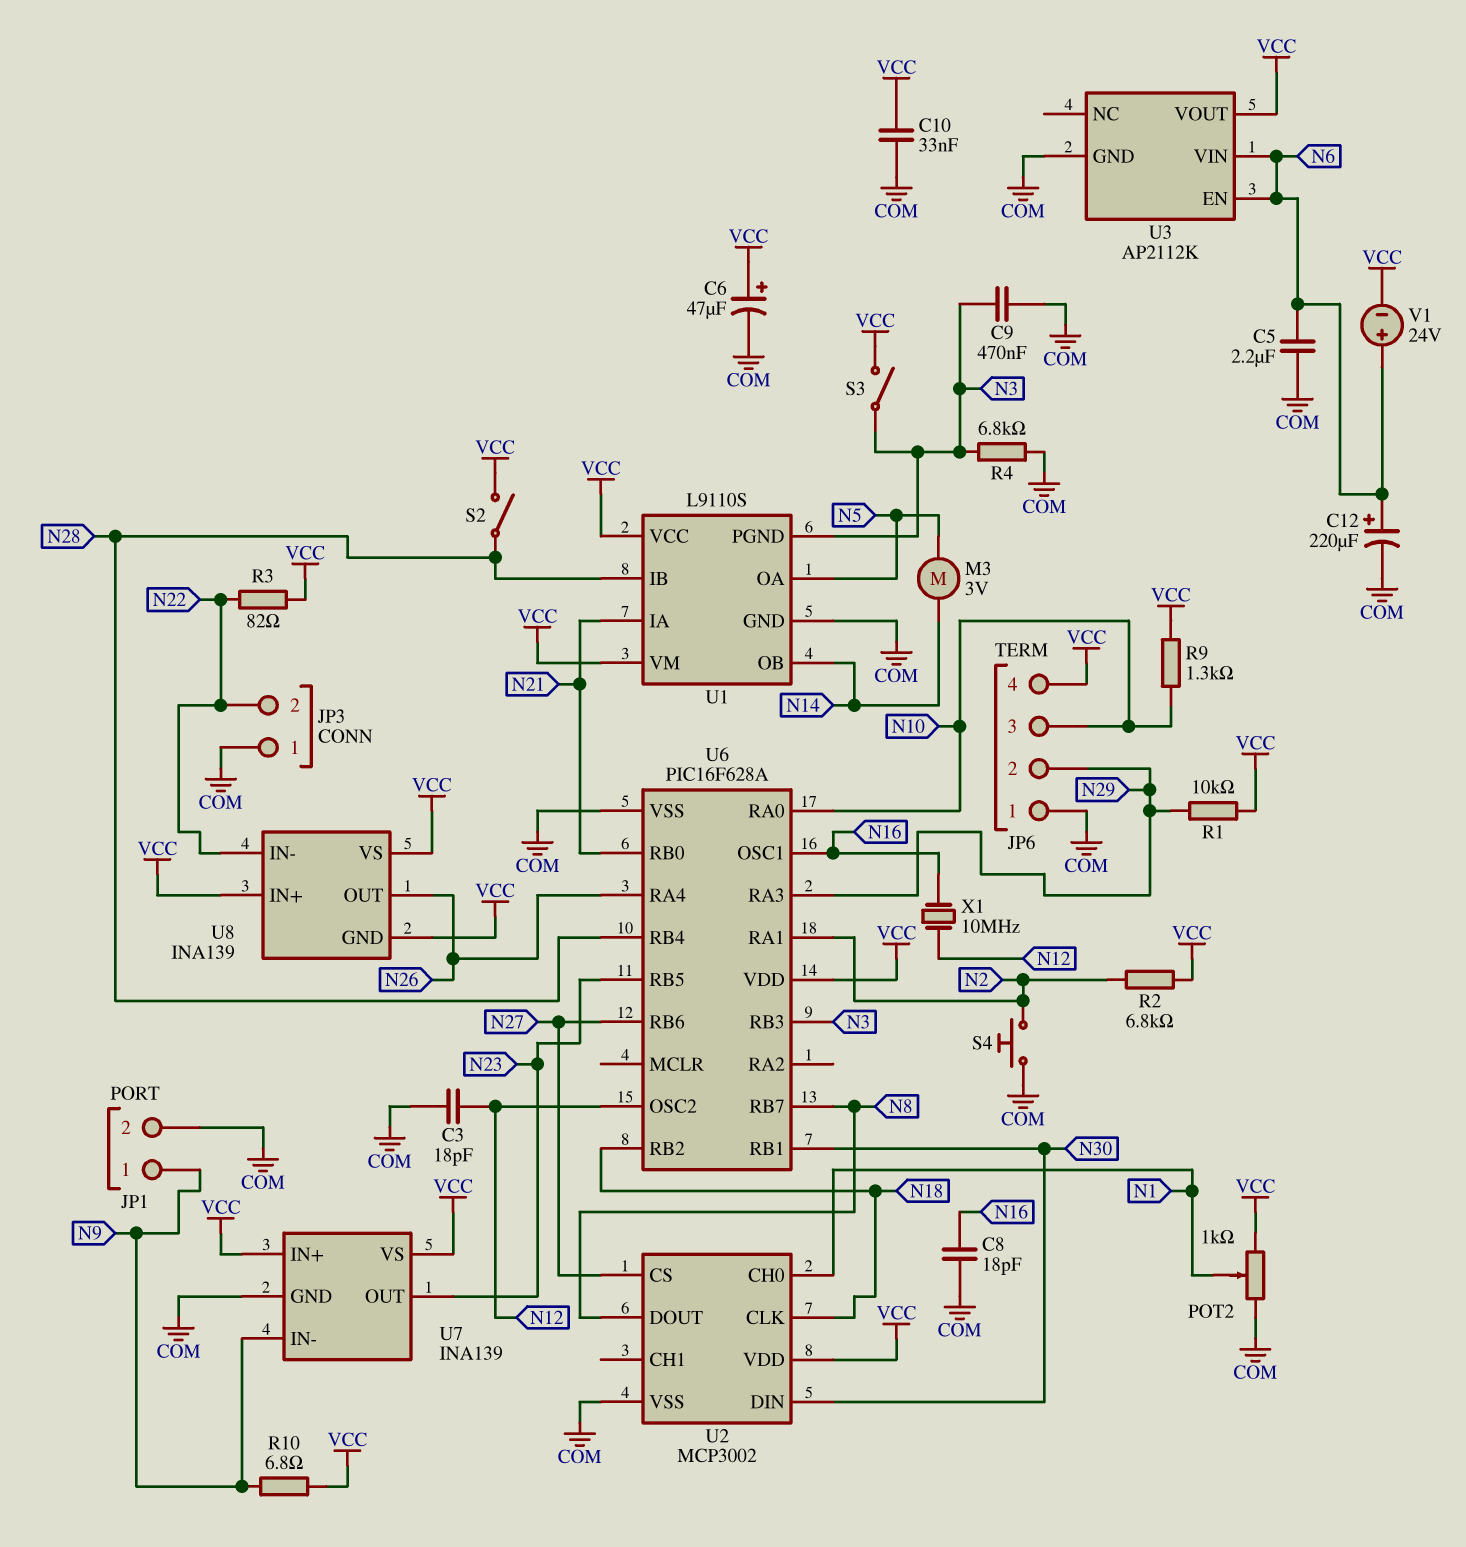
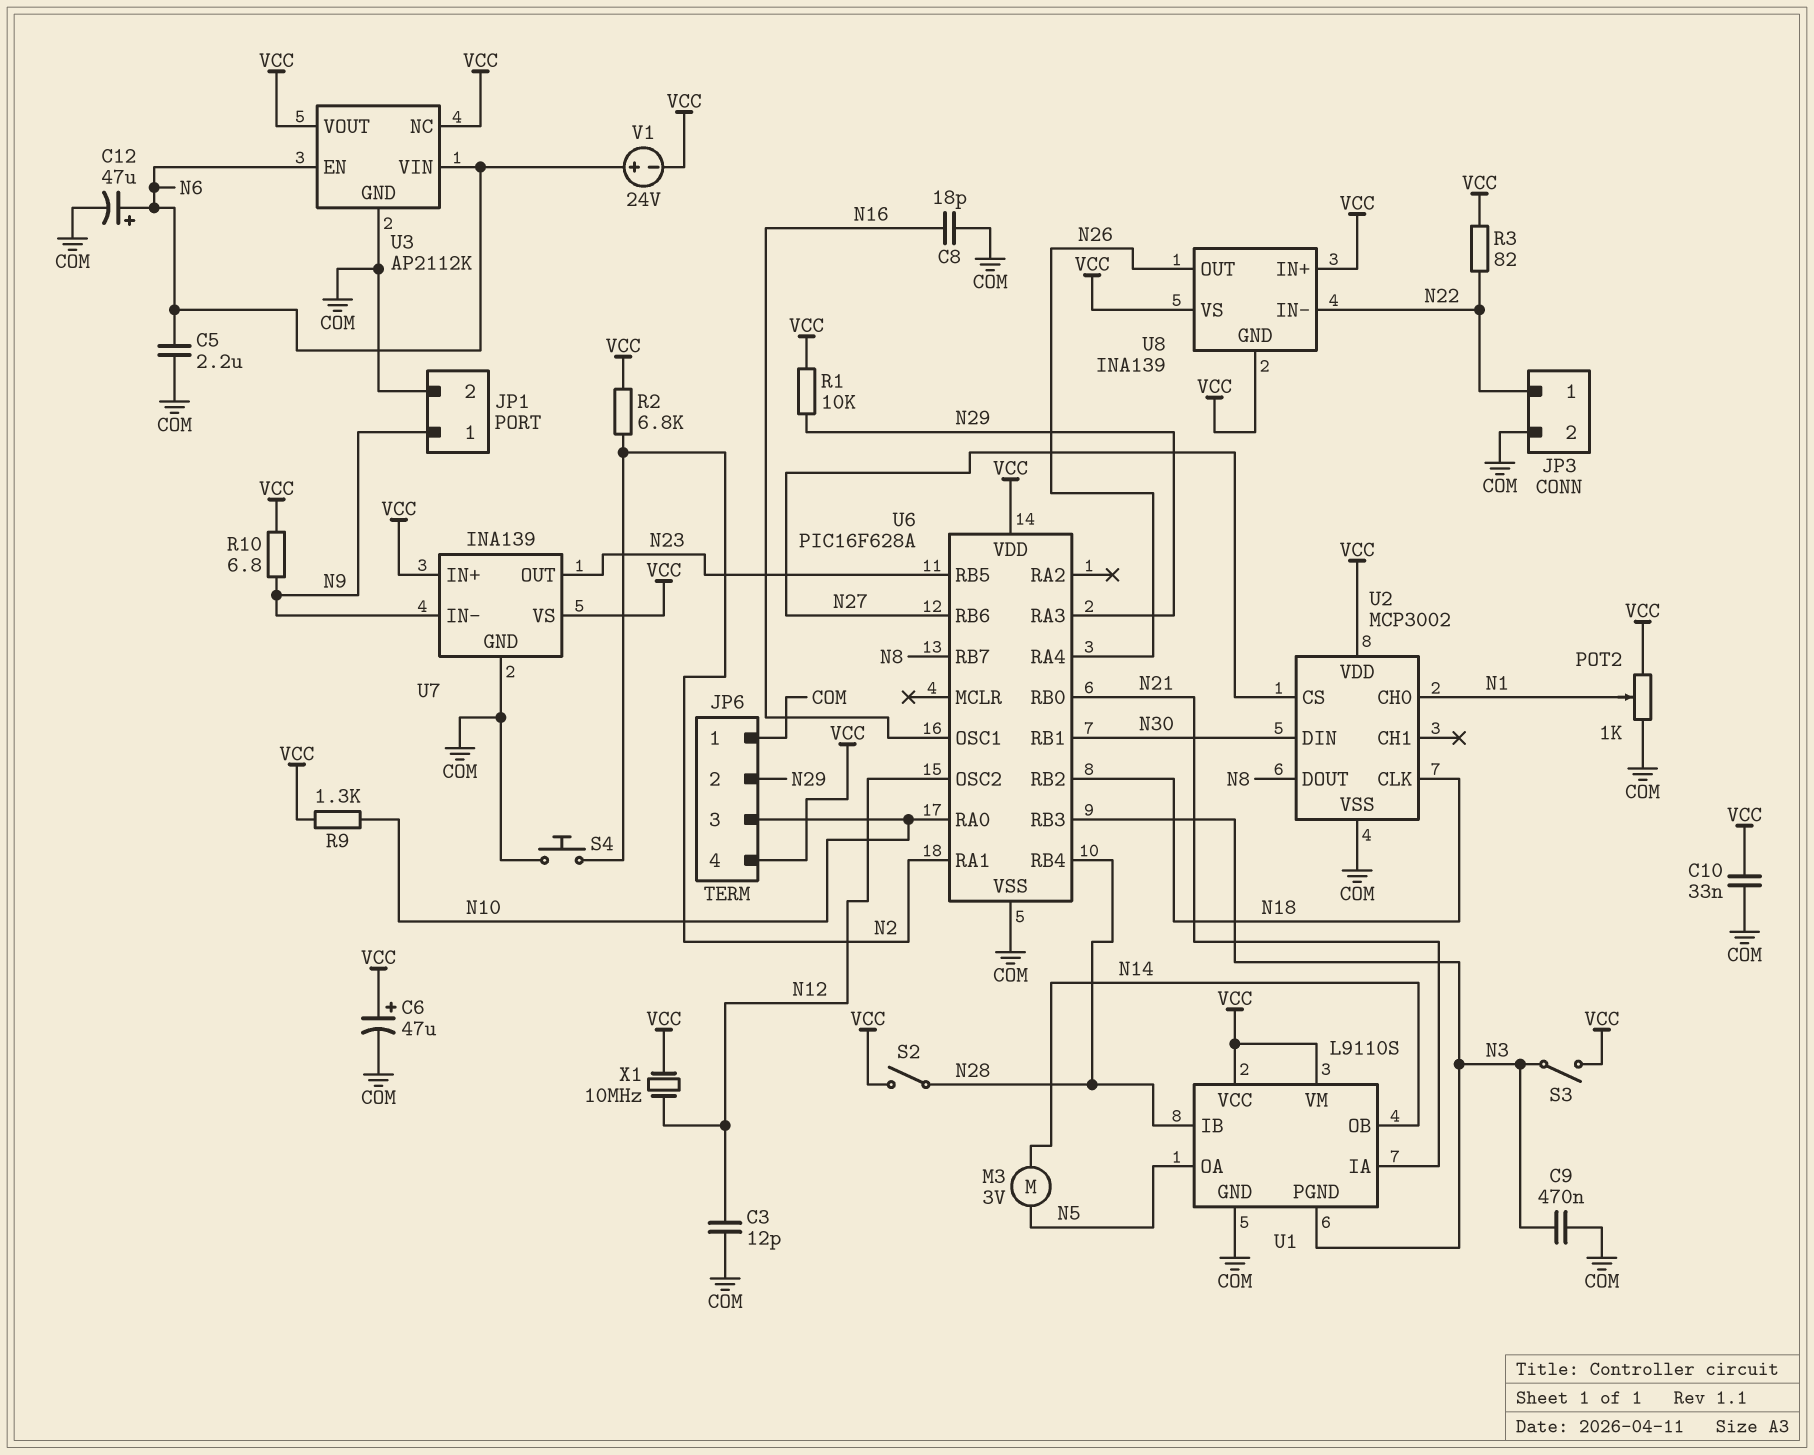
C3: 18pF (COM, N12) -> 12pF (COM, N12)
C12: 220uF (plus N6, minus COM) -> 47uF (plus N6, minus COM)
JP3 pin 1: COM -> N22
JP3 pin 2: N22 -> COM
R4: 6.8k (COM, N3) -> none
U3 pin NC: none -> VCC
X1: 10MHz (N12, N16) -> 10MHz (N12, VCC)

